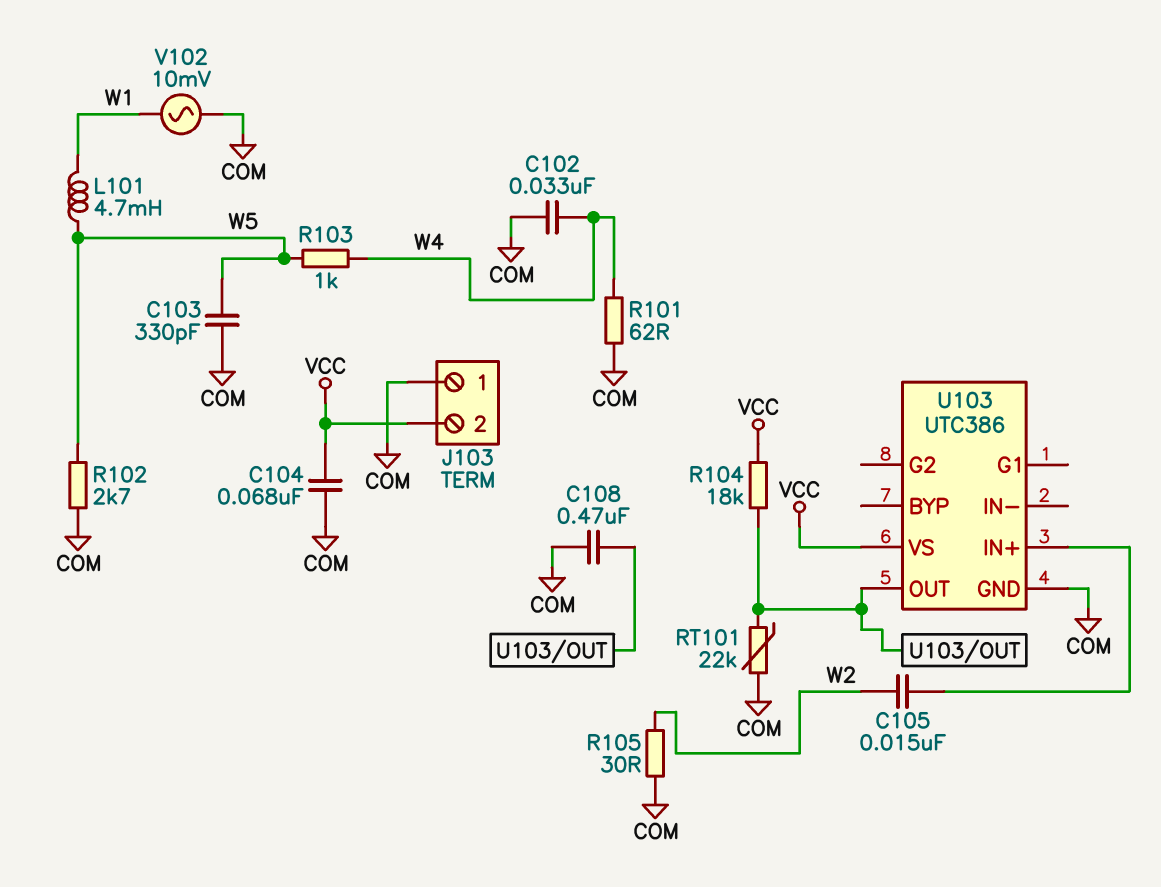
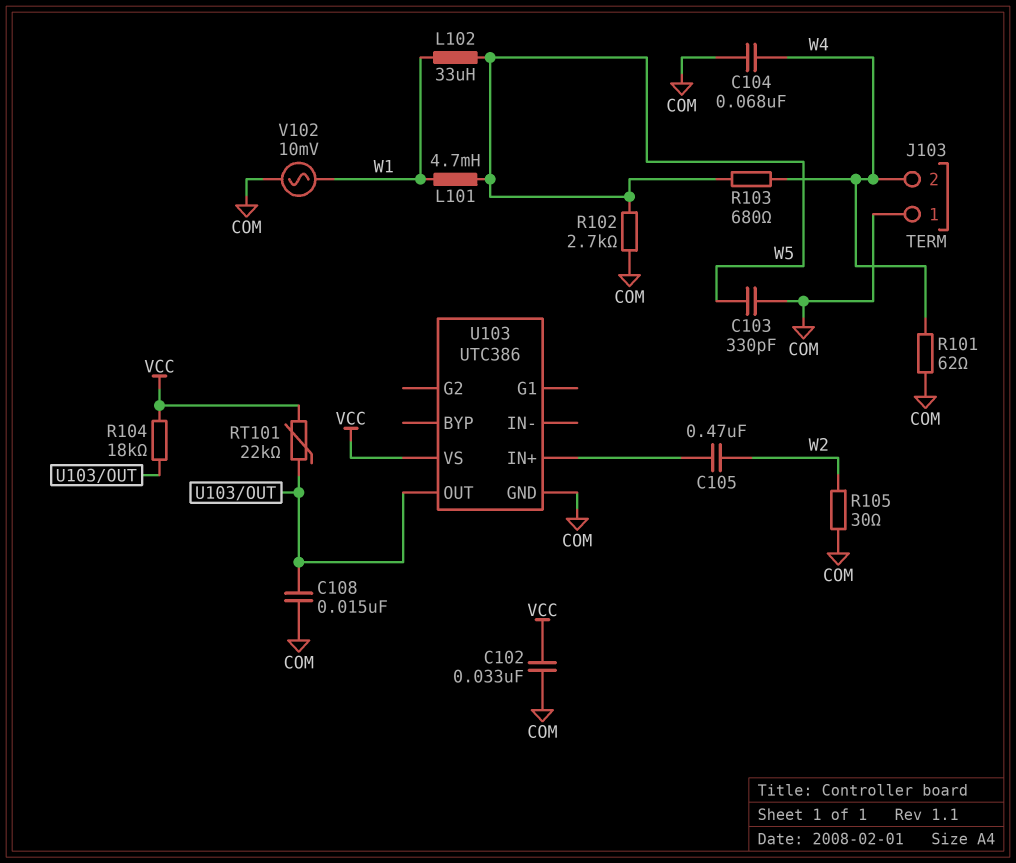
C102: 33nF (COM, W4) -> 33nF (COM, VCC)
C104: 68nF (COM, VCC) -> 68nF (COM, W4)
C105: 15nF (U103/IN+, W2) -> 470nF (U103/IN+, W2)
C108: 470nF (COM, U103/OUT) -> 15nF (COM, U103/OUT)
J103 pin 2: VCC -> W4
L102: none -> 33uH (W1, W5)
R103: 1k (W4, W5) -> 680 (W4, W5)
RT101: 22k (COM, U103/OUT) -> 22k (U103/OUT, VCC)

